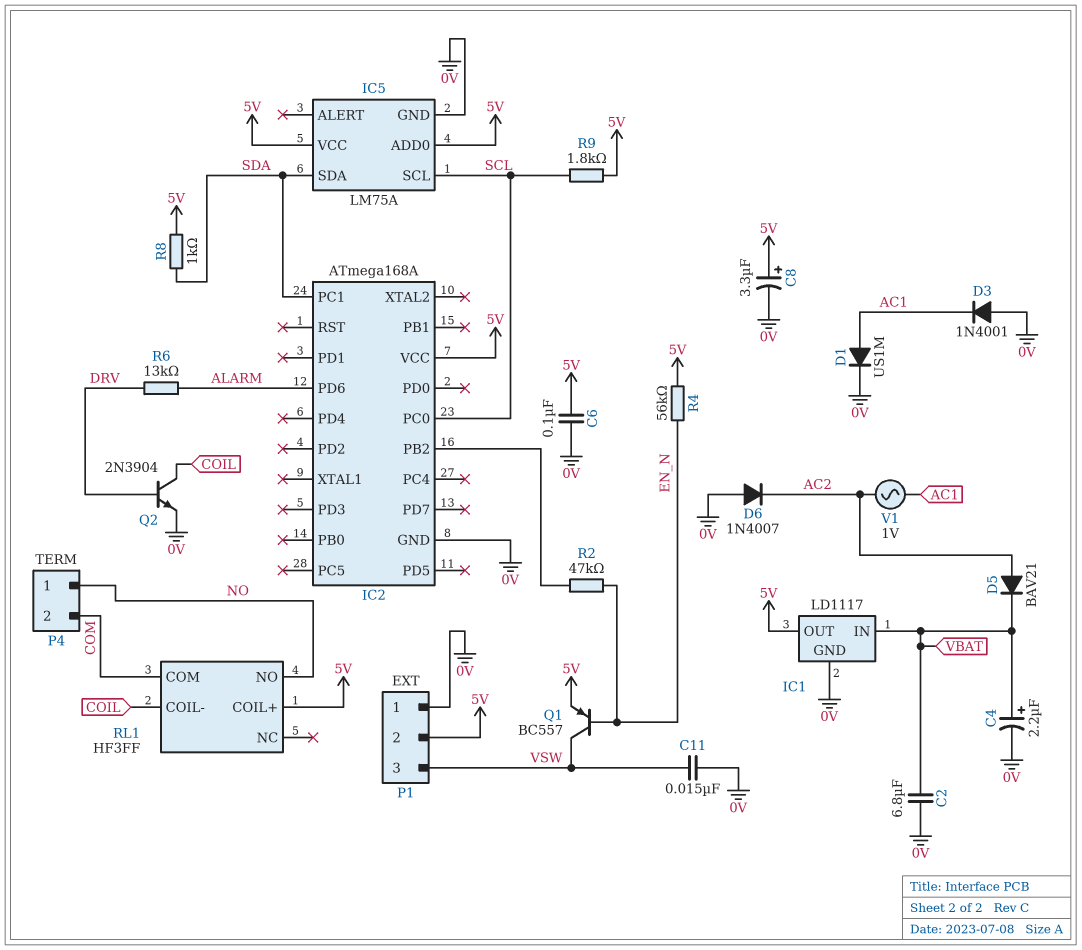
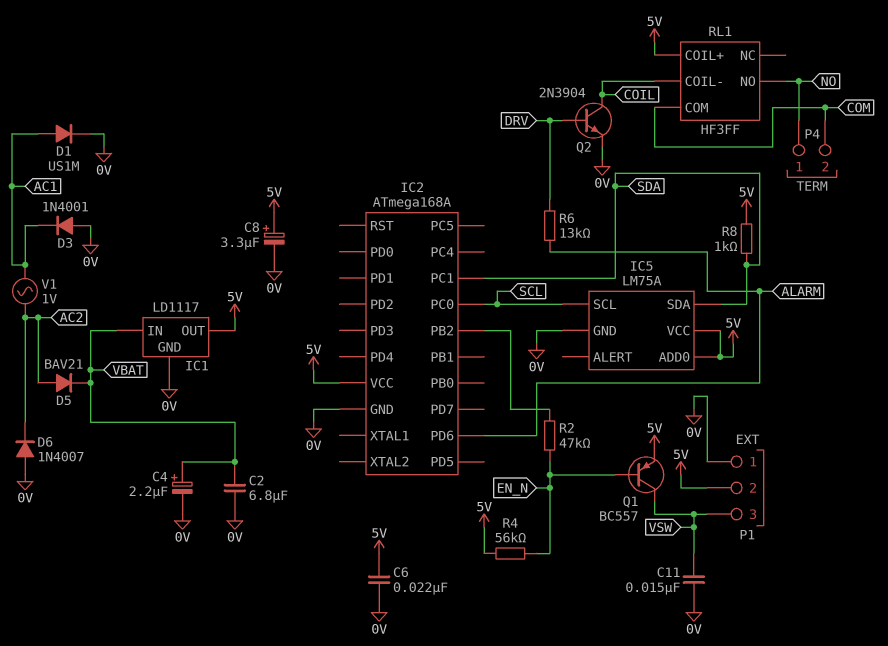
C6: 100nF (0V, 5V) -> 22nF (0V, 5V)
R9: 1.8k (5V, SCL) -> none

